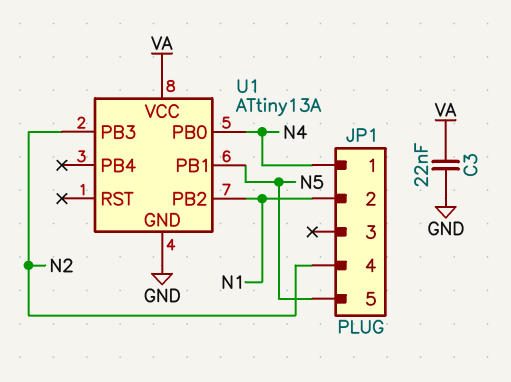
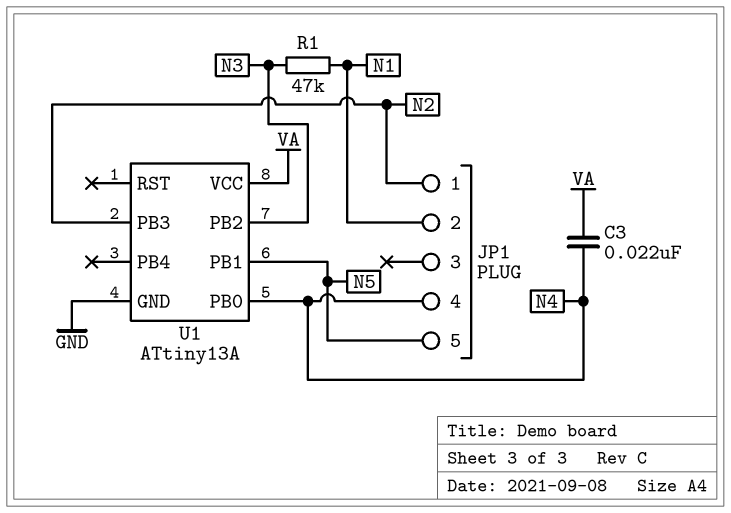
C3: 22nF (GND, VA) -> 22nF (N4, VA)
JP1 pin 1: N4 -> N2
JP1 pin 4: N2 -> N4
R1: none -> 47k (N1, N3)
U1 pin PB2: N1 -> N3

